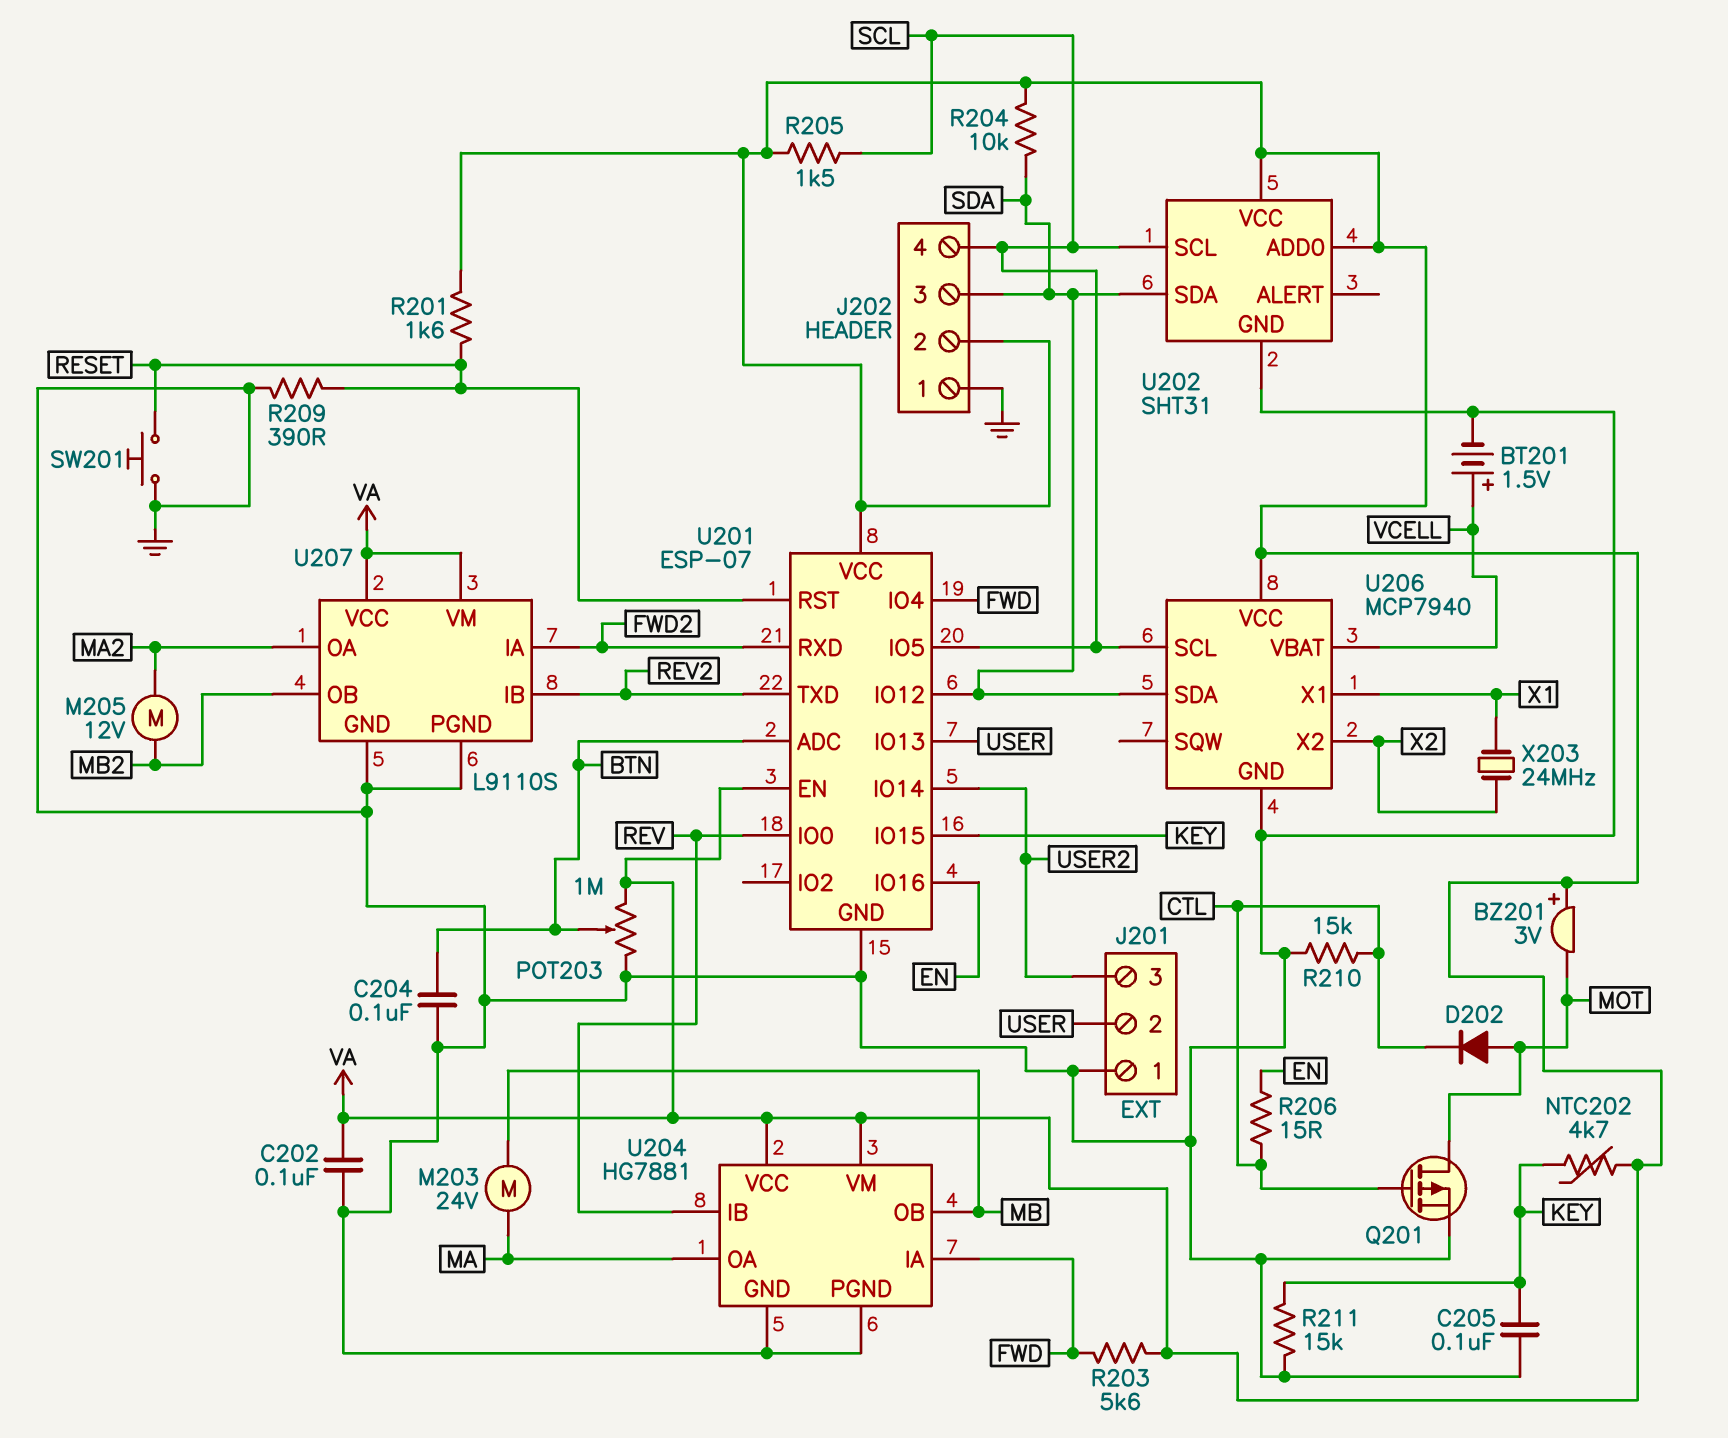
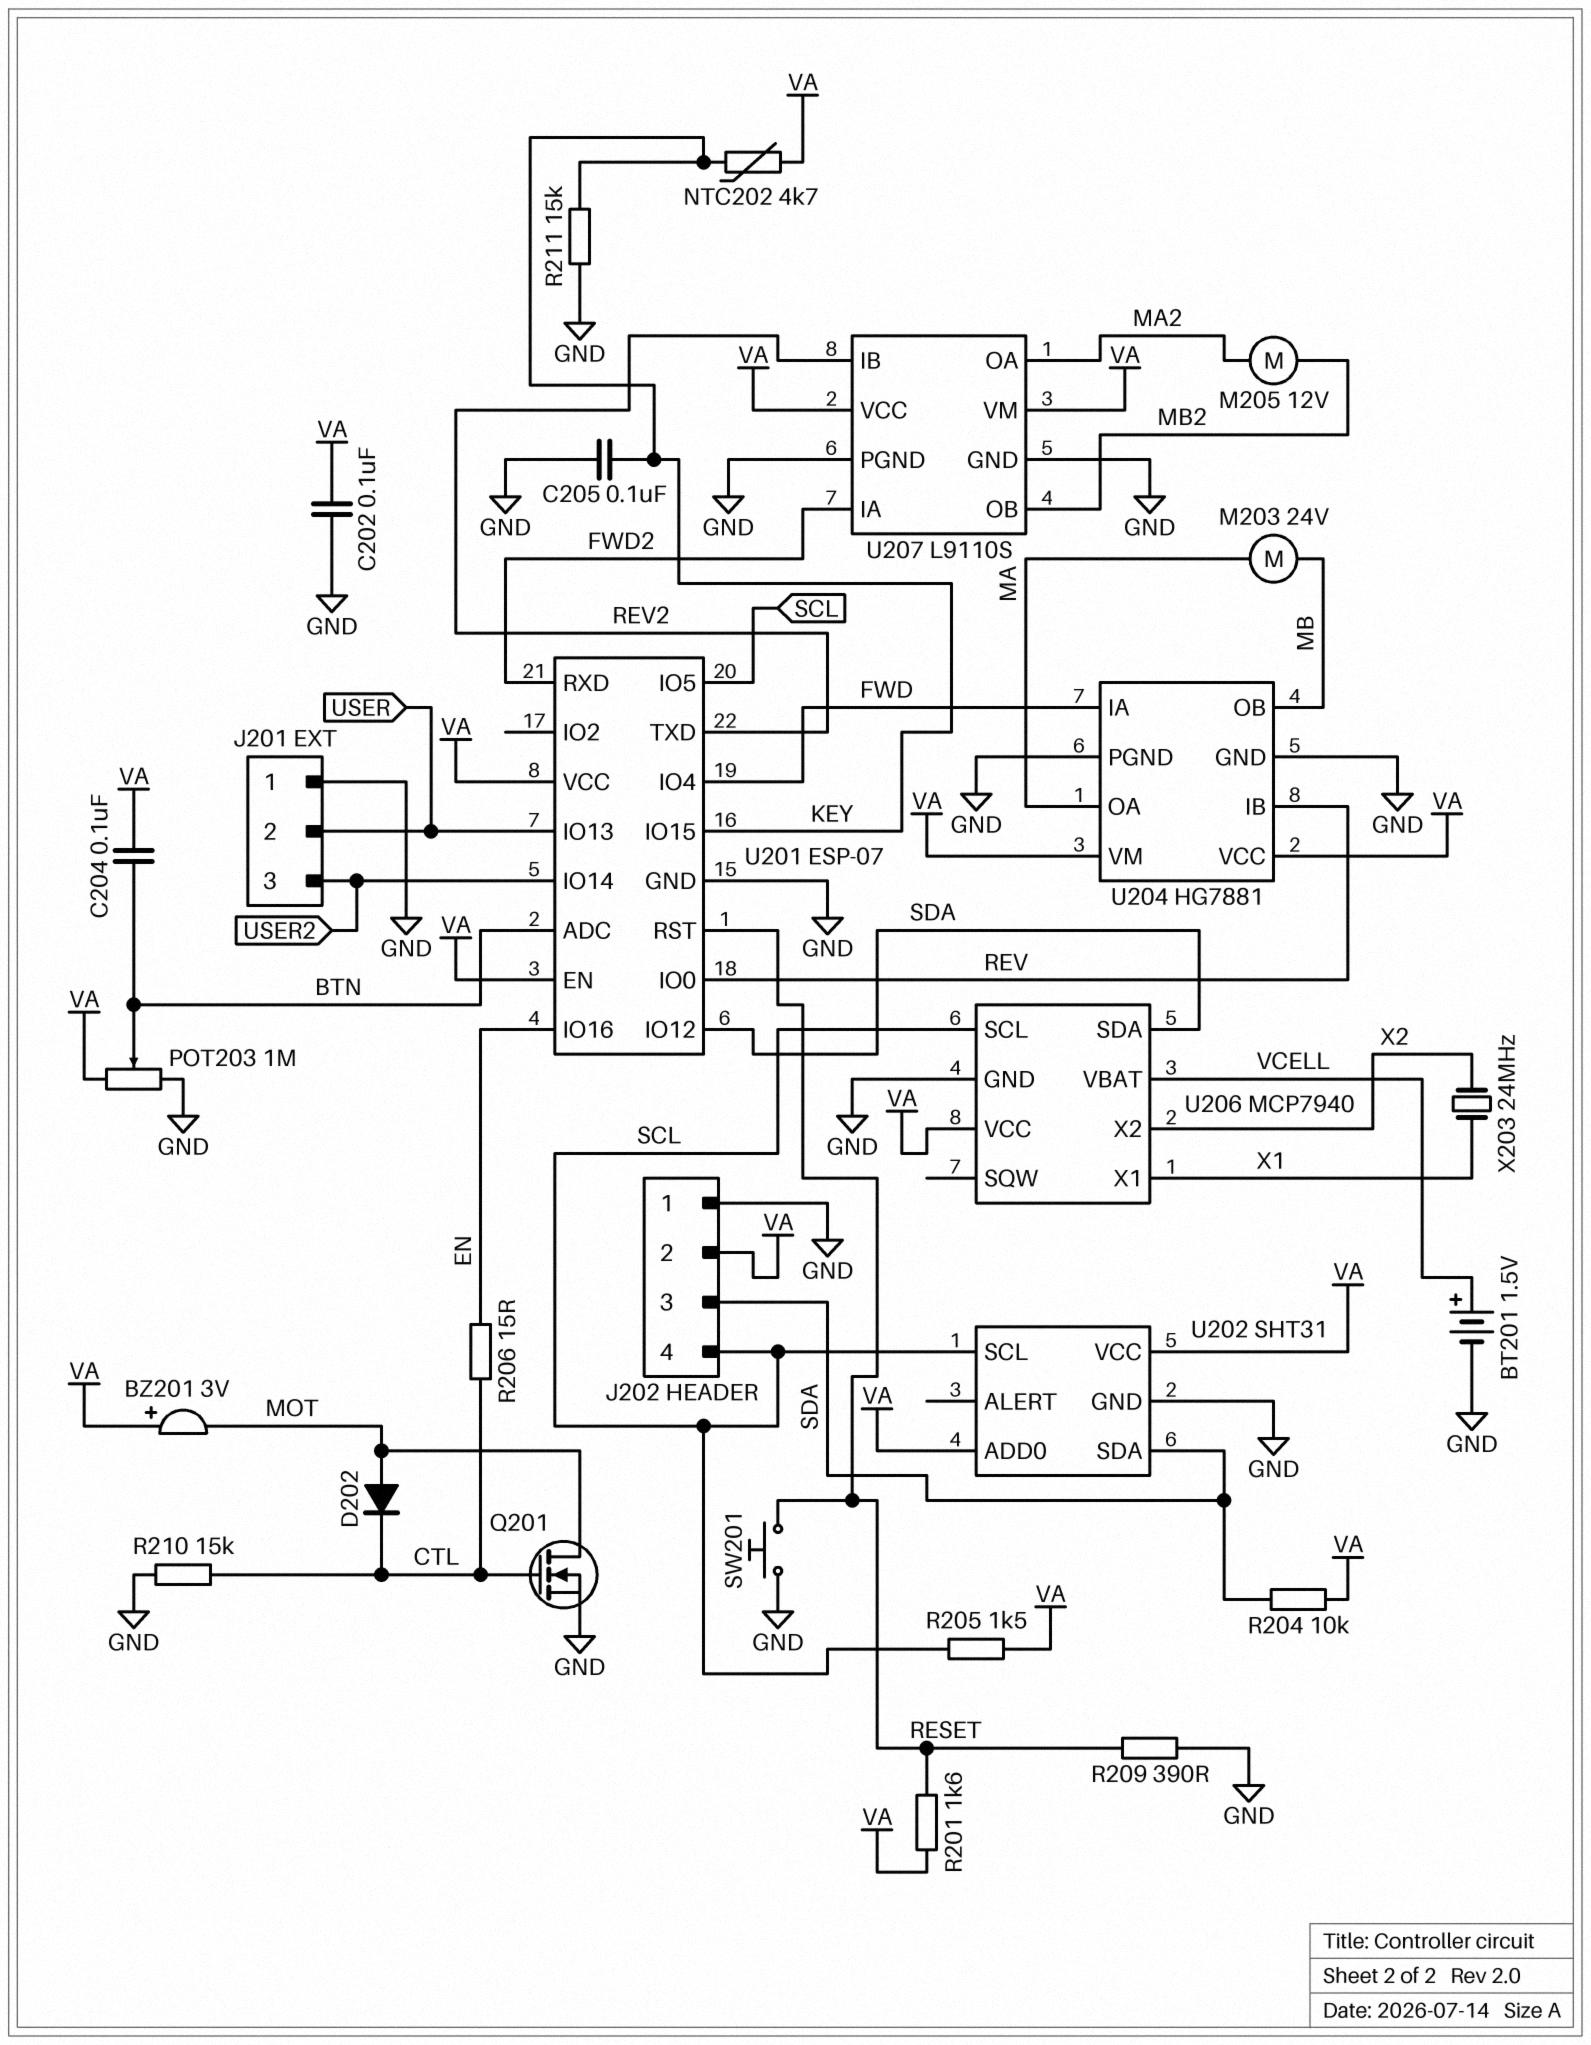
C204: 100nF (BTN, GND) -> 100nF (BTN, VA)
Q201: PMOS (G CTL, D MOT, S GND) -> NMOS (G CTL, D MOT, S GND)
R203: 5.6k (FWD, VA) -> none

